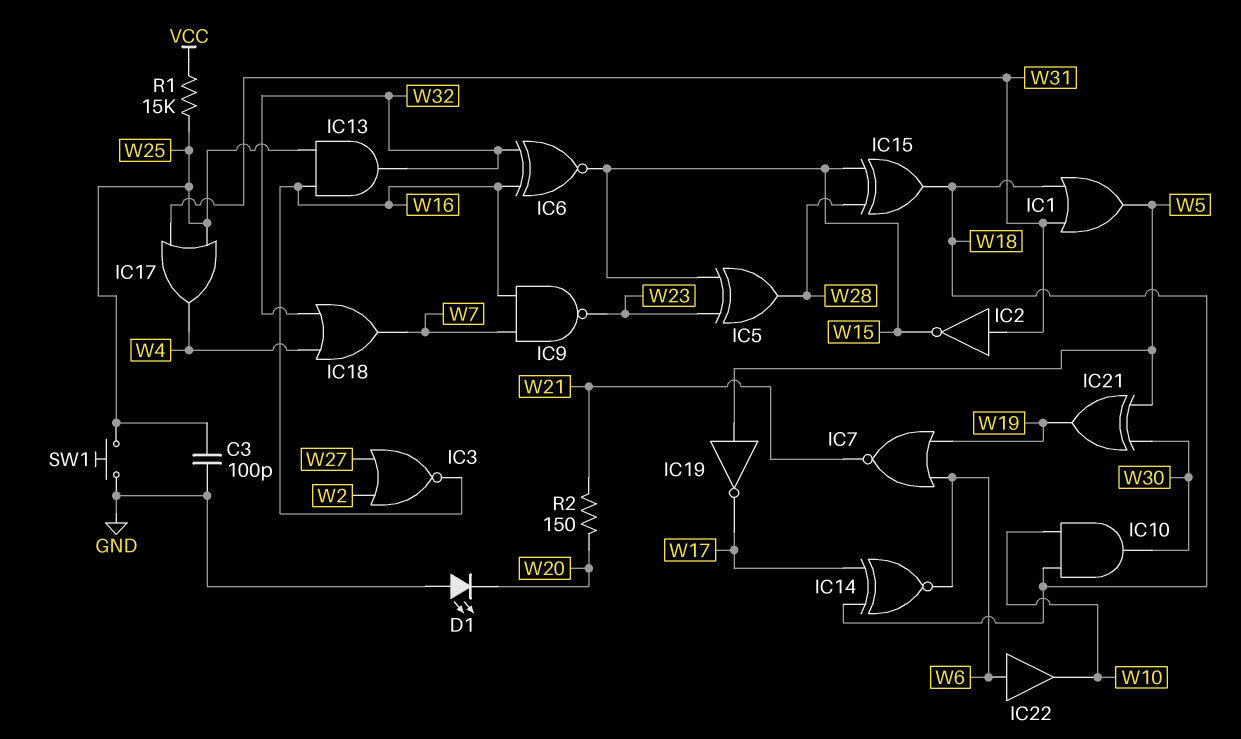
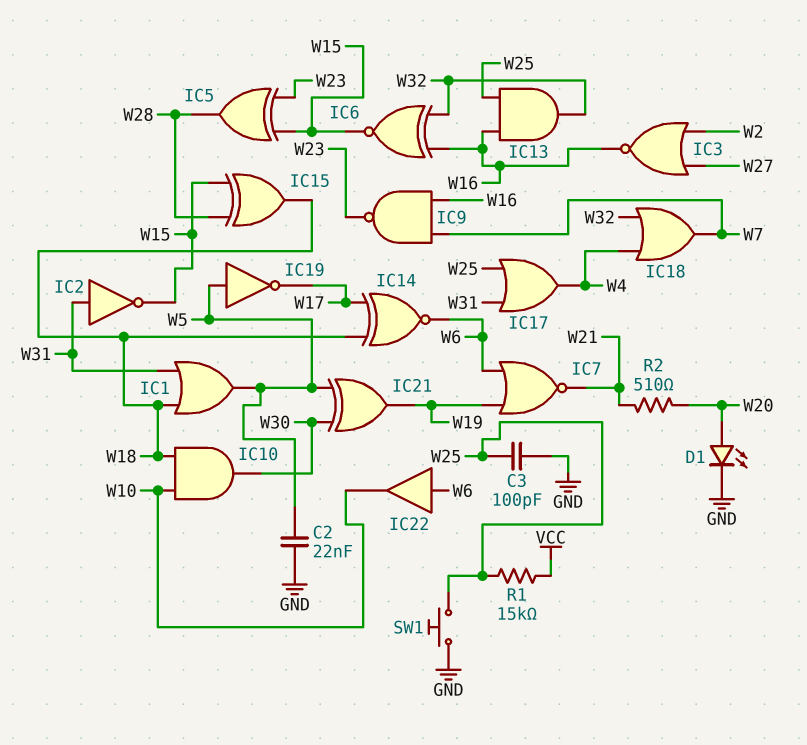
C2: none -> 22nF (GND, W5)
D1: LED (A GND, K W20) -> LED (A W20, K GND)
R2: 150 (W20, W21) -> 510 (W20, W21)

